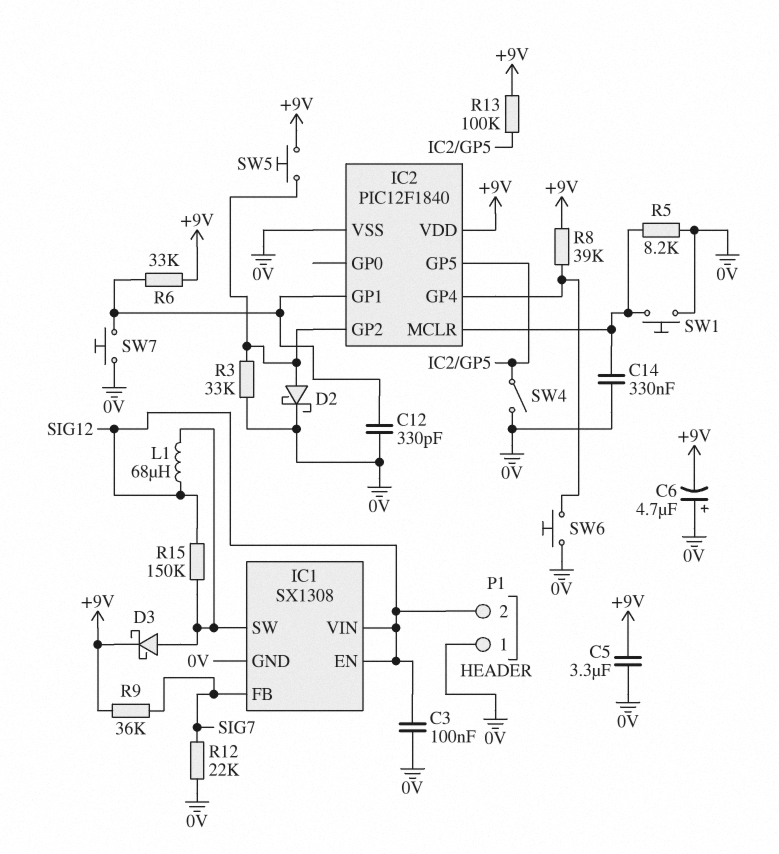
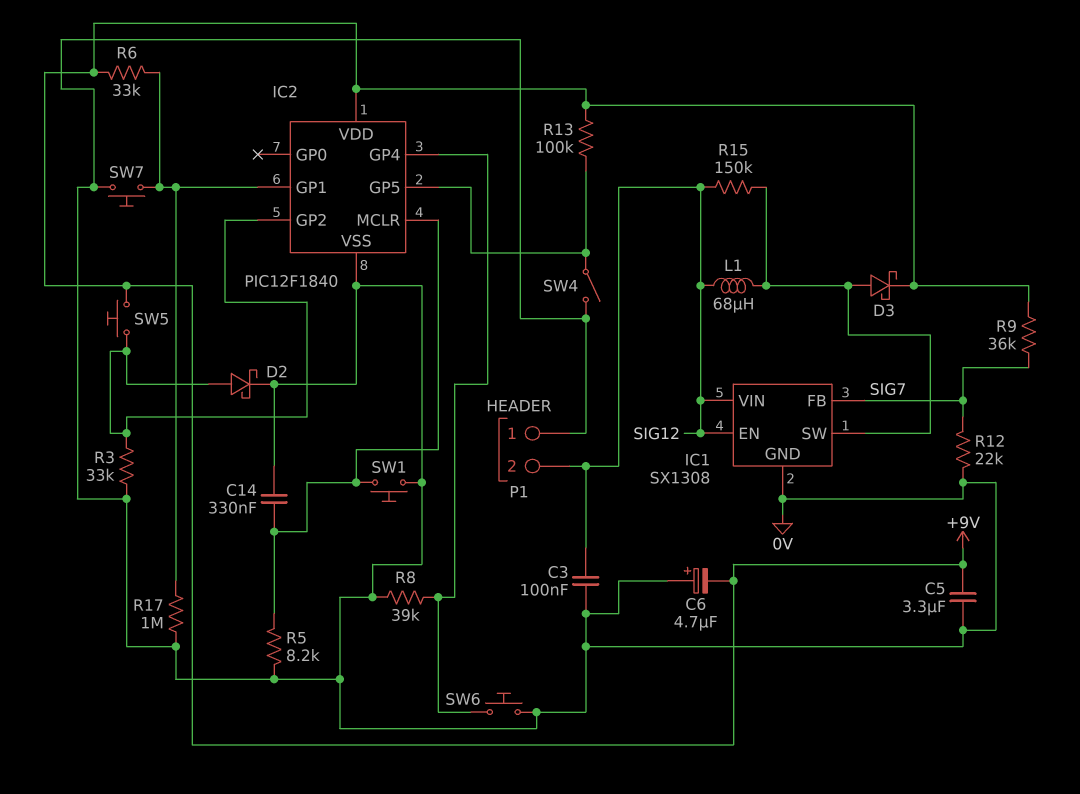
C12: 330pF (0V, IC2/GP1) -> none
R8: 39k (+9V, IC2/GP4) -> 39k (0V, IC2/GP4)
R17: none -> 1M (0V, IC2/GP1)

